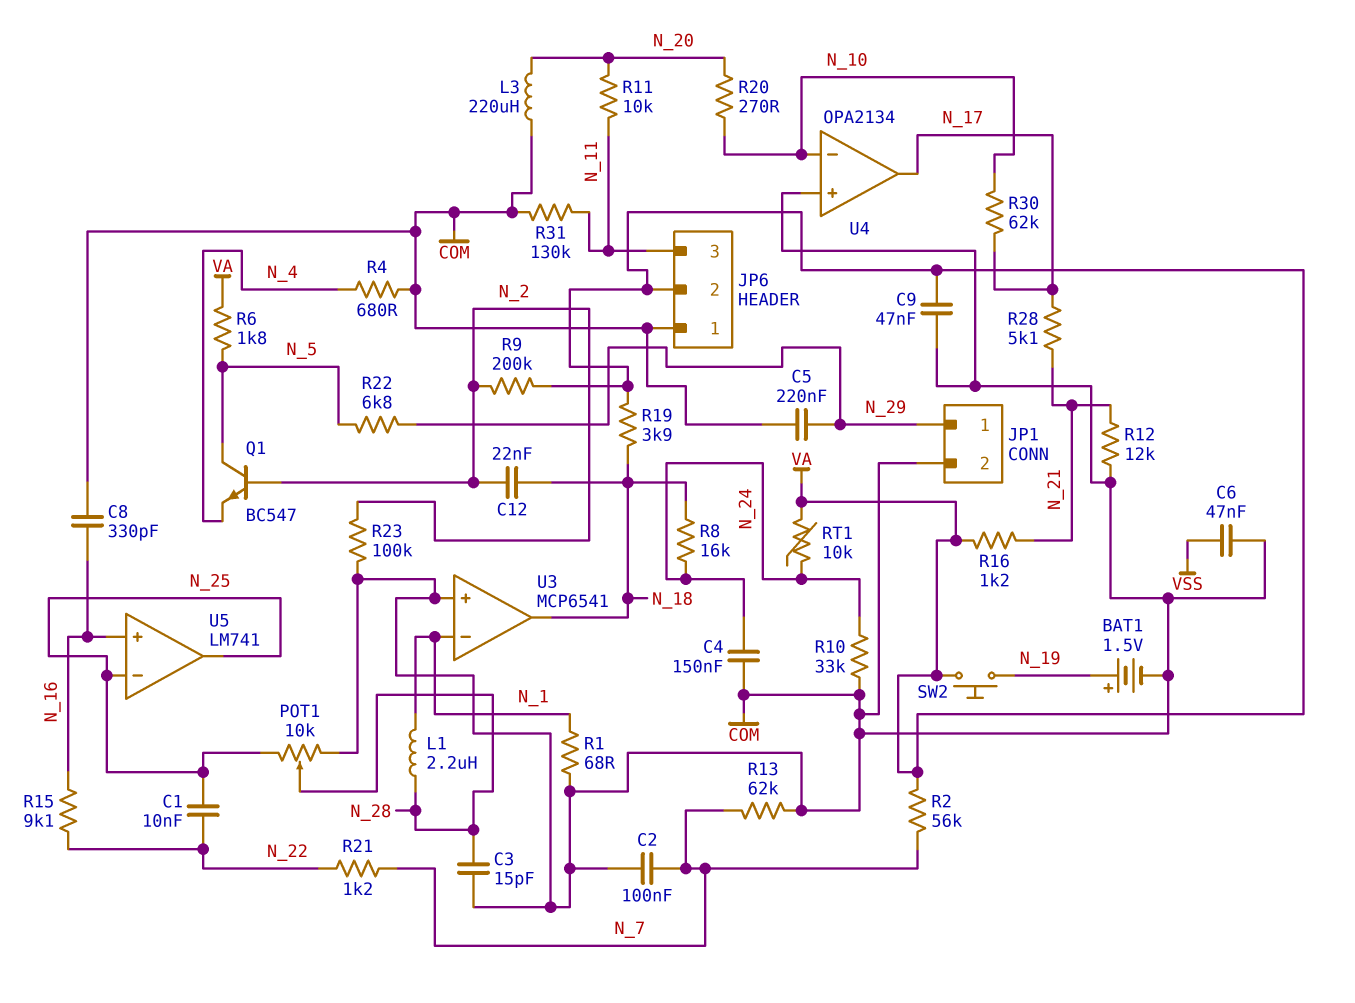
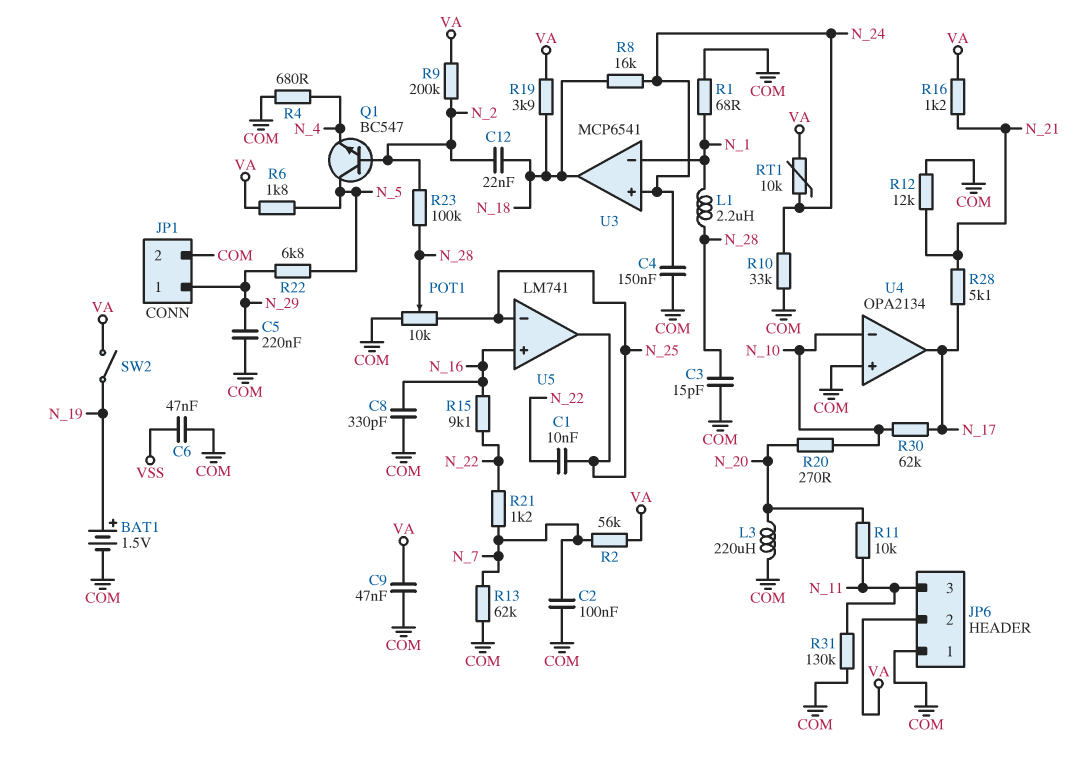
R23: 100k (COM, N_2) -> 100k (N_2, N_28)
SW2: button (N_19, VA) -> switch (N_19, VA)
U3 pin in+: COM -> N_24

